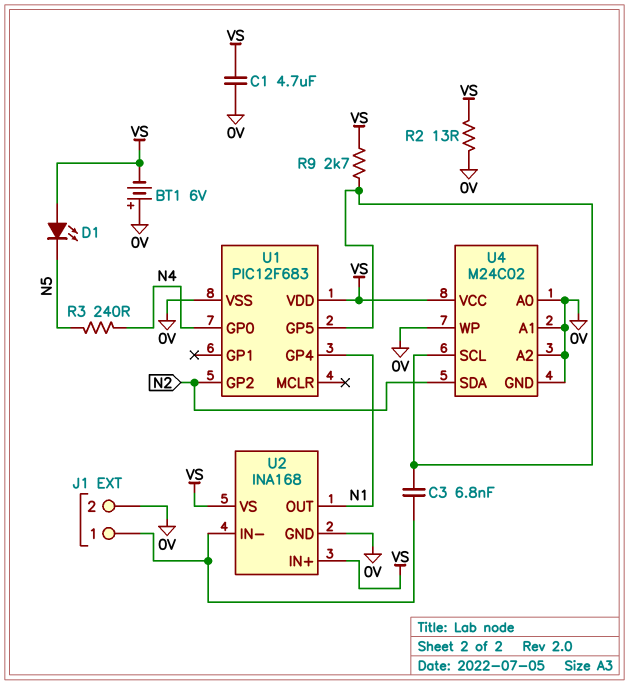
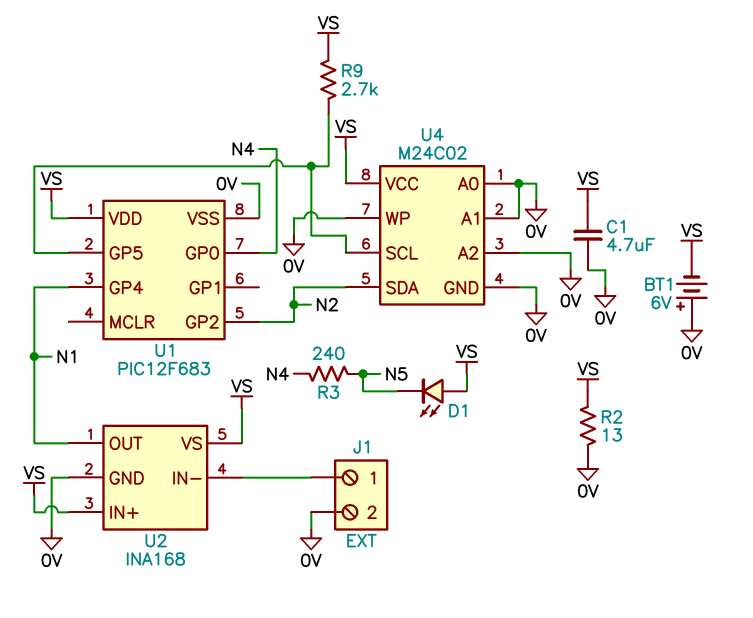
C3: 6.8nF (J1/1, U1/GP5) -> none

